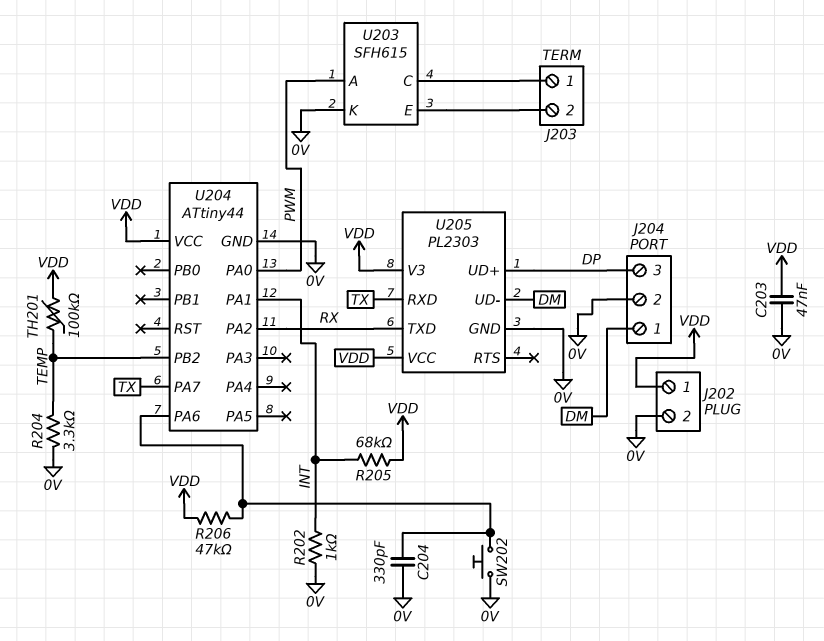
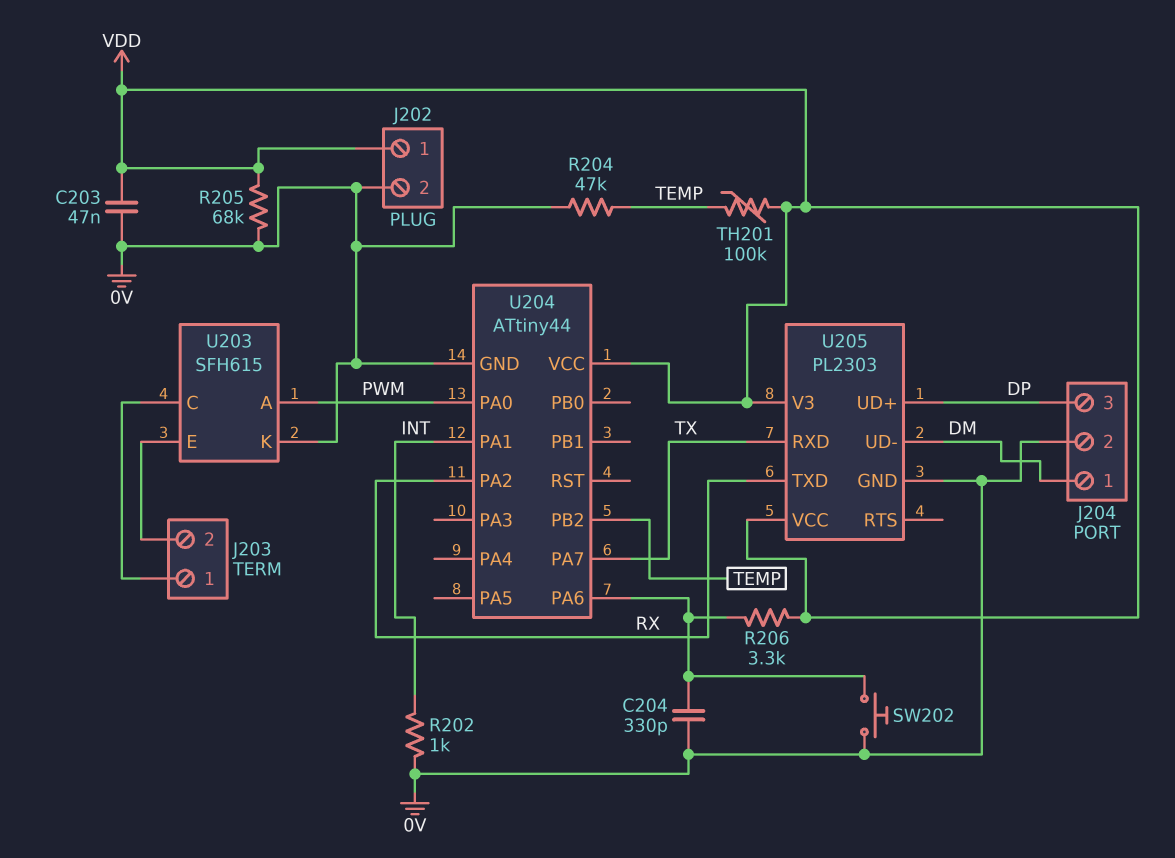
R204: 3.3k (0V, TEMP) -> 47k (0V, TEMP)
R205: 68k (INT, VDD) -> 68k (0V, VDD)
R206: 47k (U204/PA6, VDD) -> 3.3k (U204/PA6, VDD)

